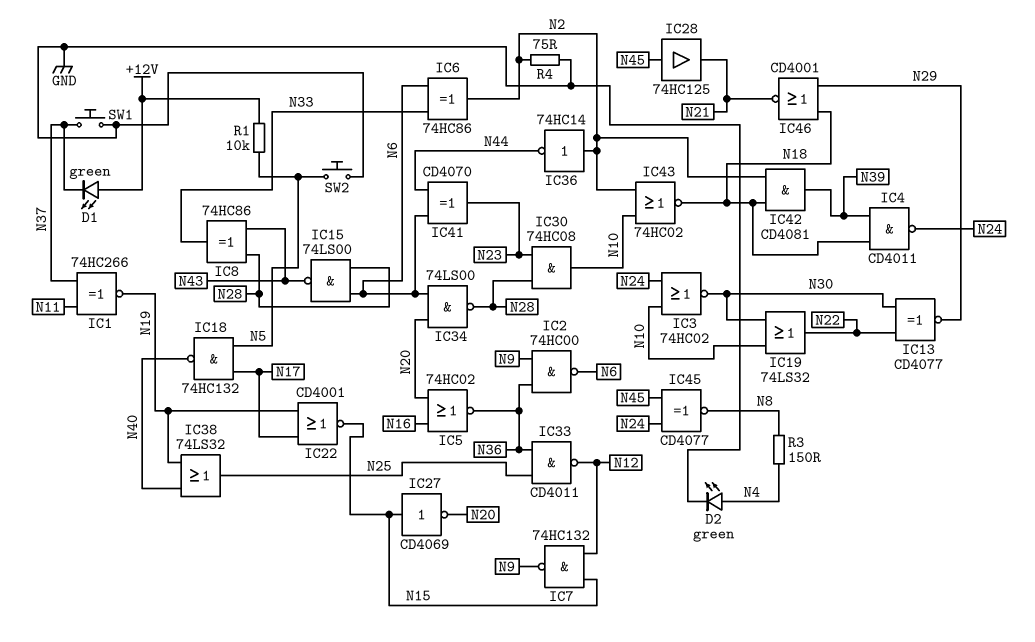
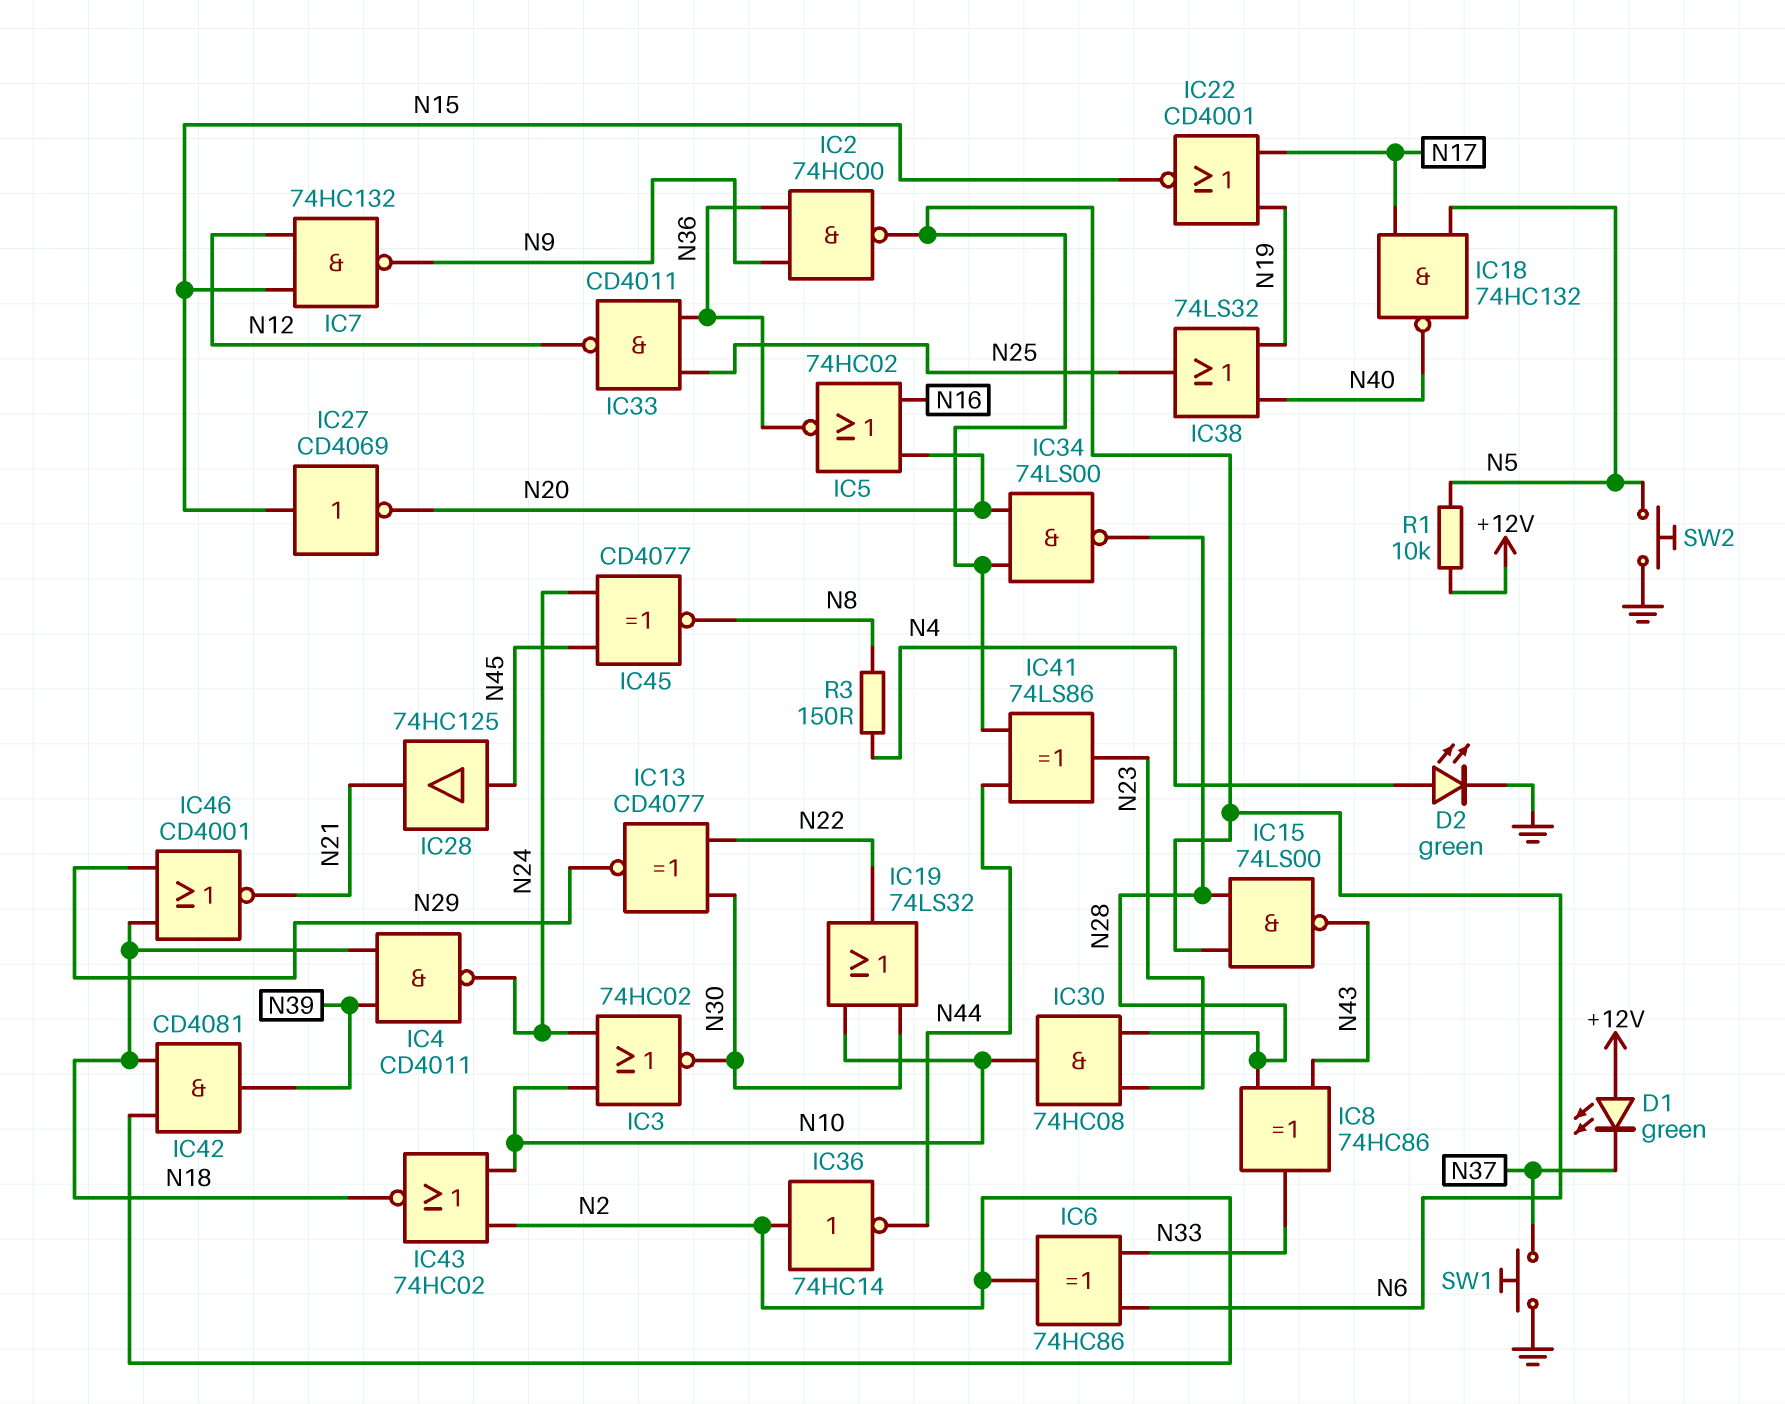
IC1: XNOR 74HC266 (in N11, in N37, out N19) -> none
IC41: XOR CD4070 (in N6, in N44, out N23) -> XOR 74LS86 (in N6, in N44, out N23)
R4: 75 (GND, N2) -> none

